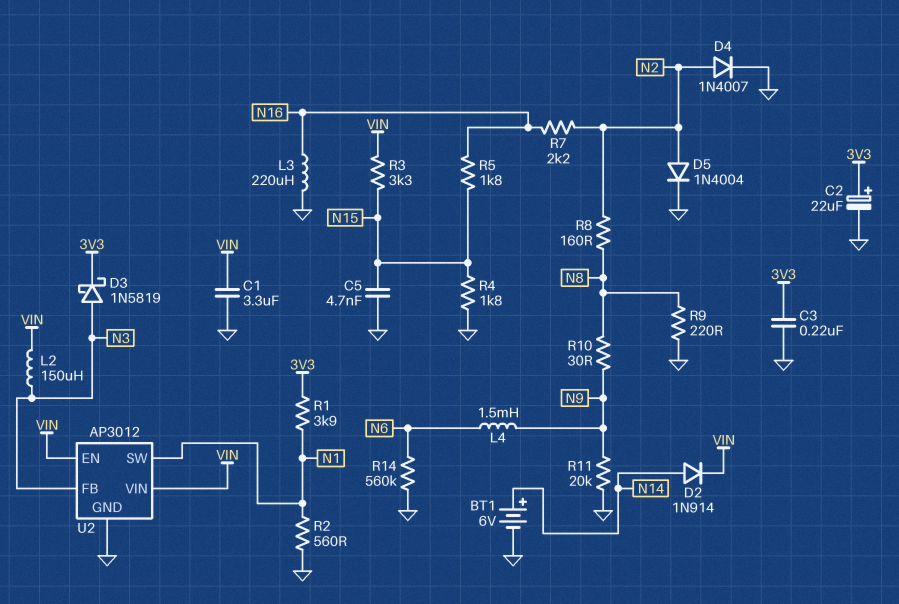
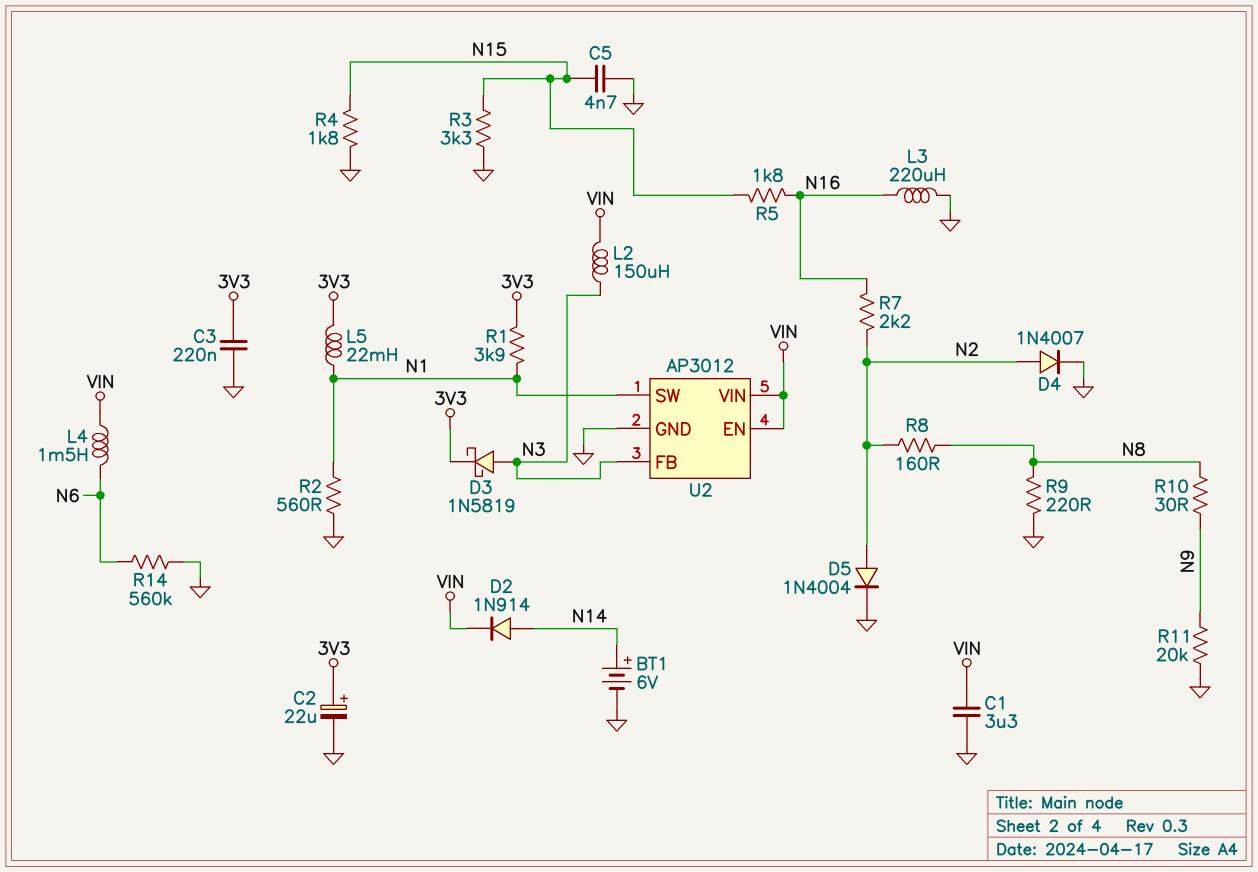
L4: 1.5mH (N6, N9) -> 1.5mH (N6, VIN)
L5: none -> 22mH (3V3, N1)
R3: 3.3k (N15, VIN) -> 3.3k (GND, N15)

